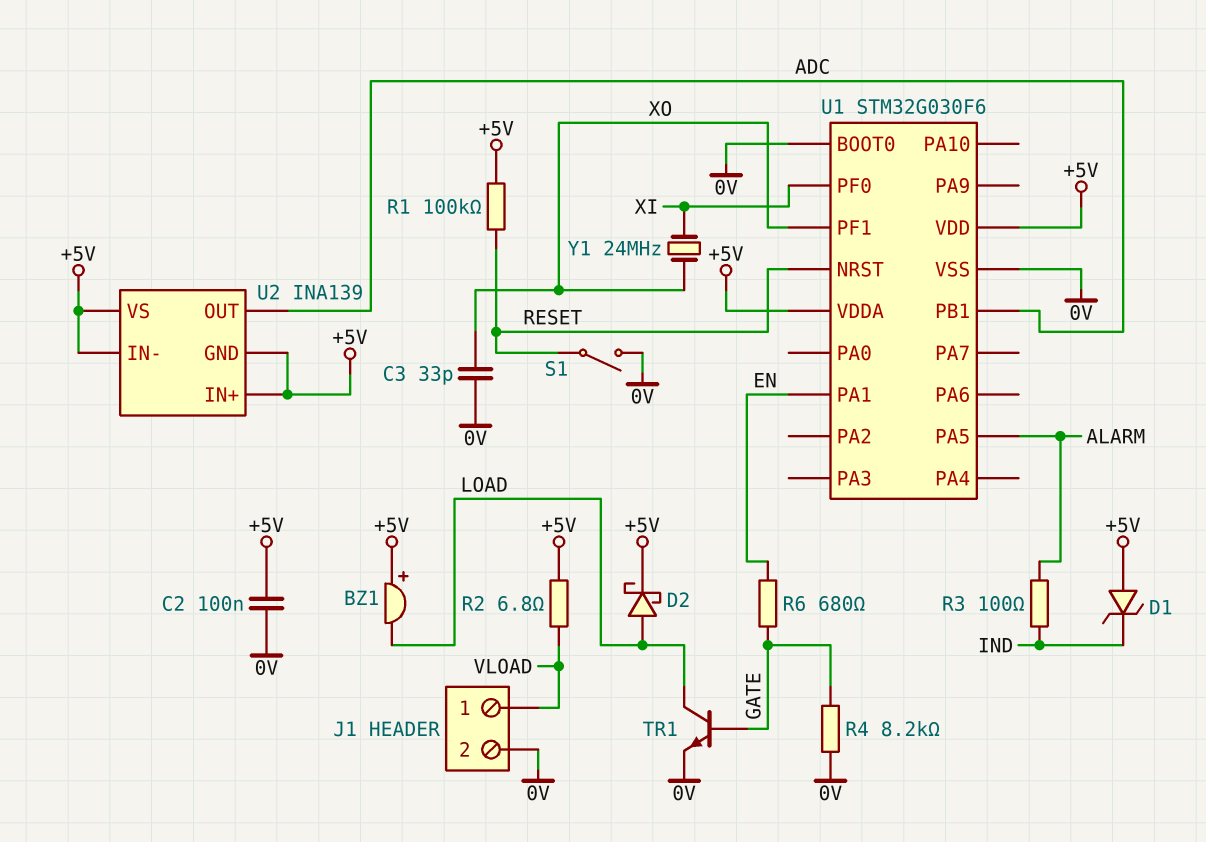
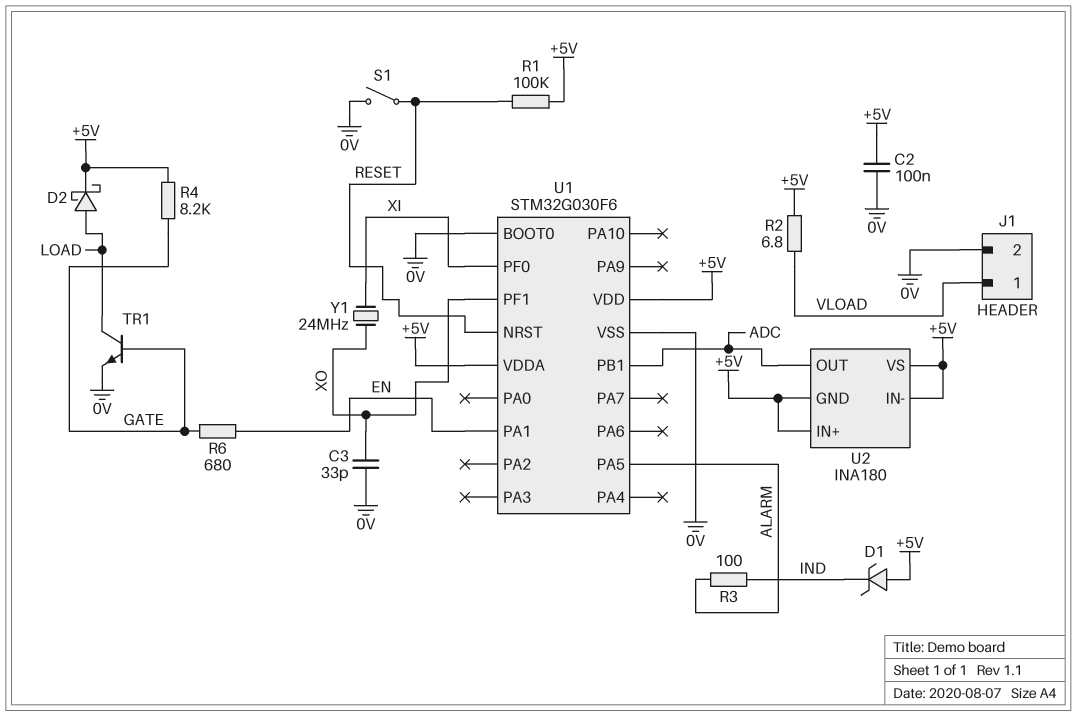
BZ1: buzzer (plus +5V, minus LOAD) -> none
R4: 8.2k (0V, GATE) -> 8.2k (+5V, GATE)
U2: INA139 -> INA180

